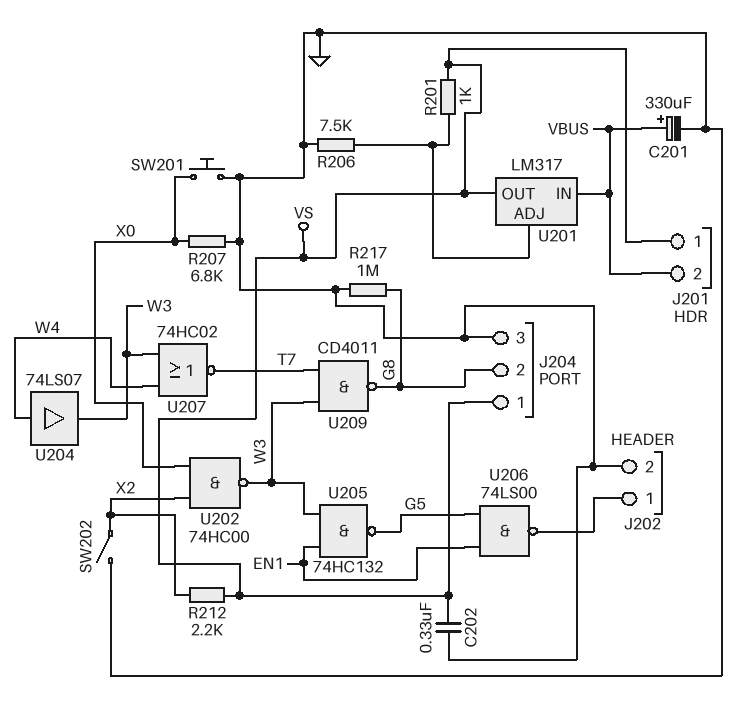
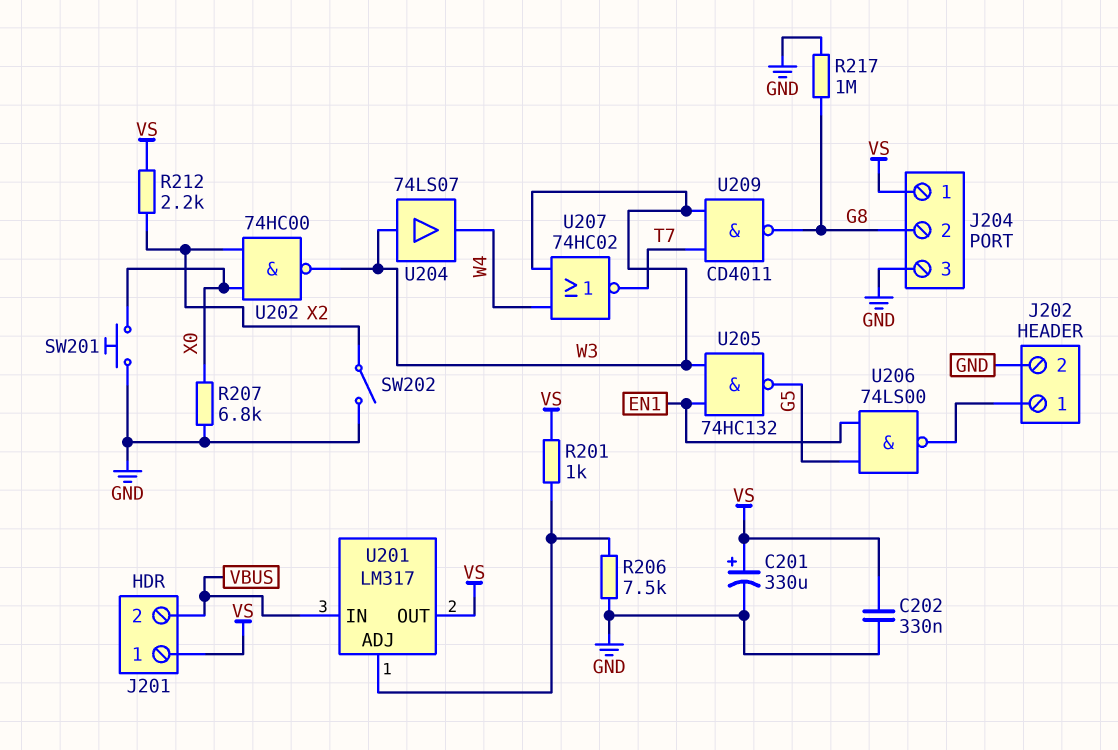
C201: 330uF (plus VBUS, minus GND) -> 330uF (plus VS, minus GND)
U204: buffer 74LS07 (in W4, out W3) -> buffer 74LS07 (in W3, out W4)

